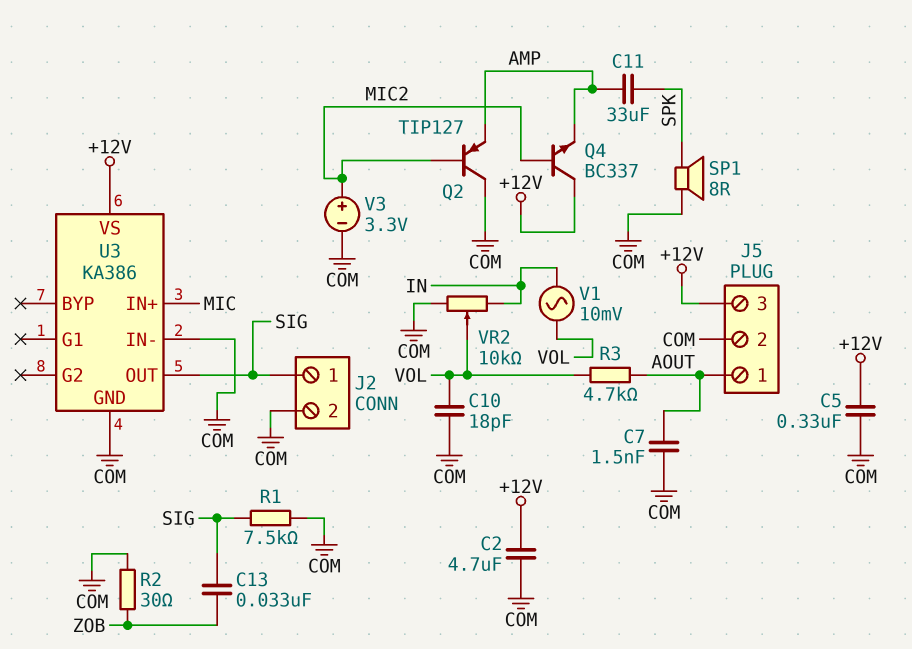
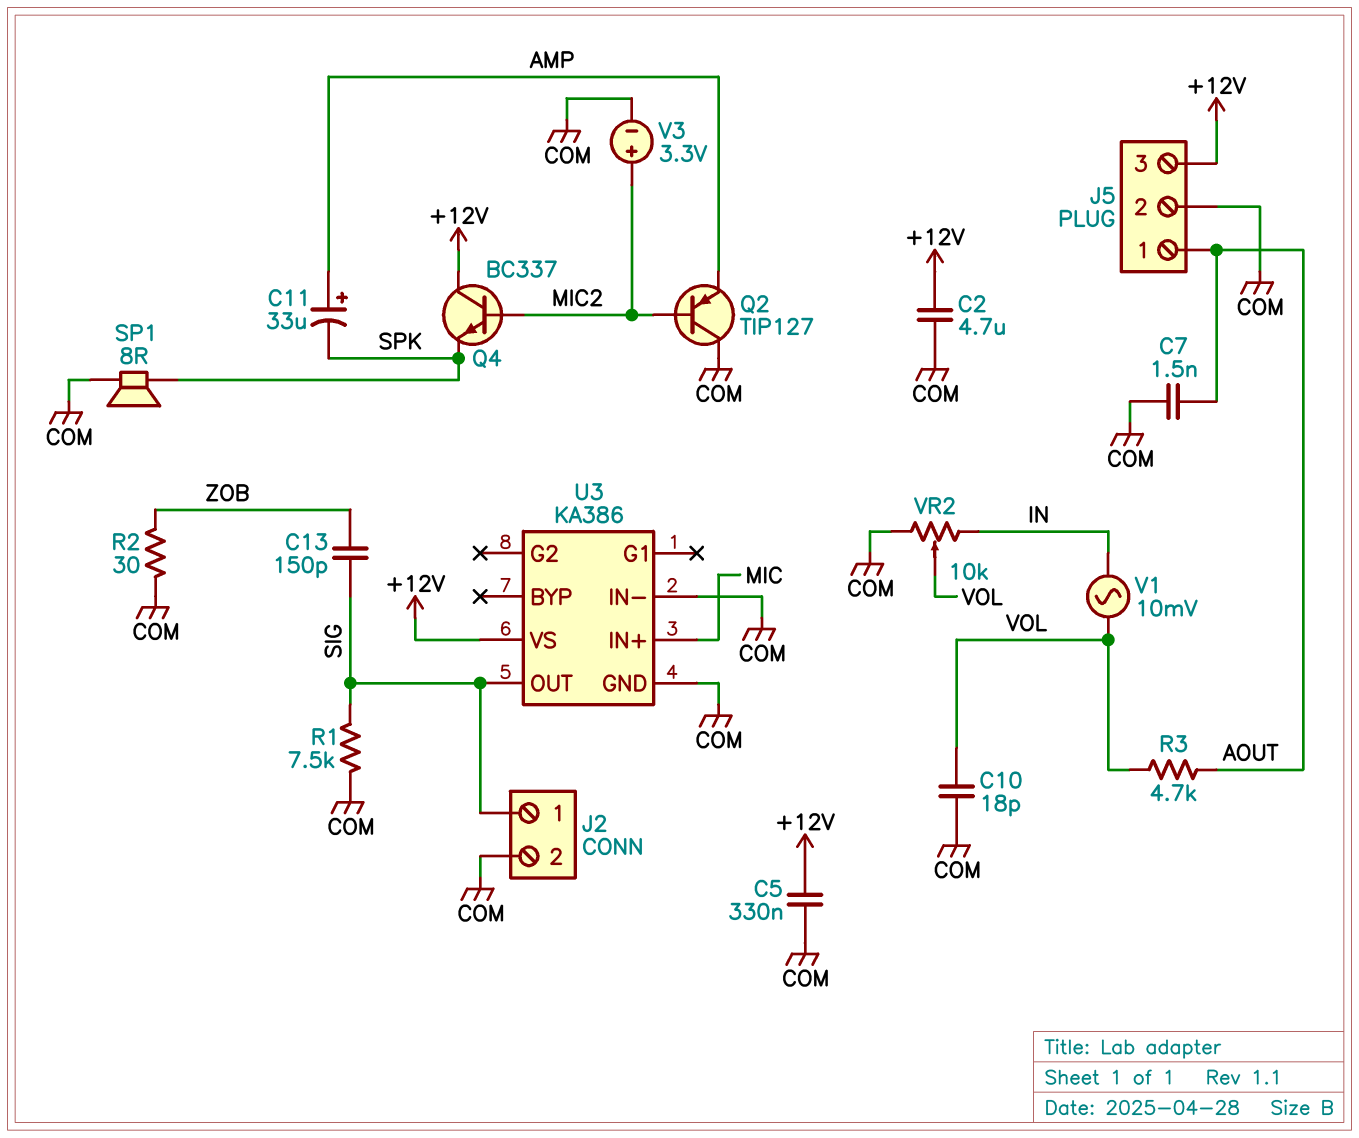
C11: 33uF (AMP, SPK) -> 33uF (plus AMP, minus SPK)
C13: 33nF (SIG, ZOB) -> 150pF (SIG, ZOB)
Q4: NPN BC337 (B MIC2, C +12V, E AMP) -> NPN BC337 (B MIC2, C +12V, E SPK)

